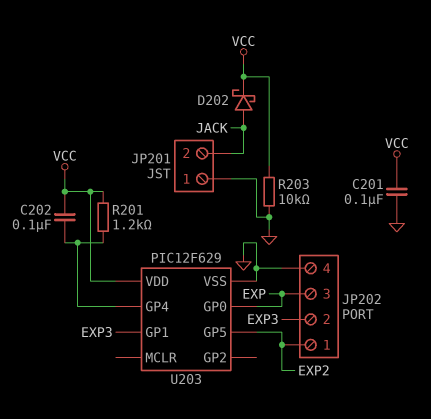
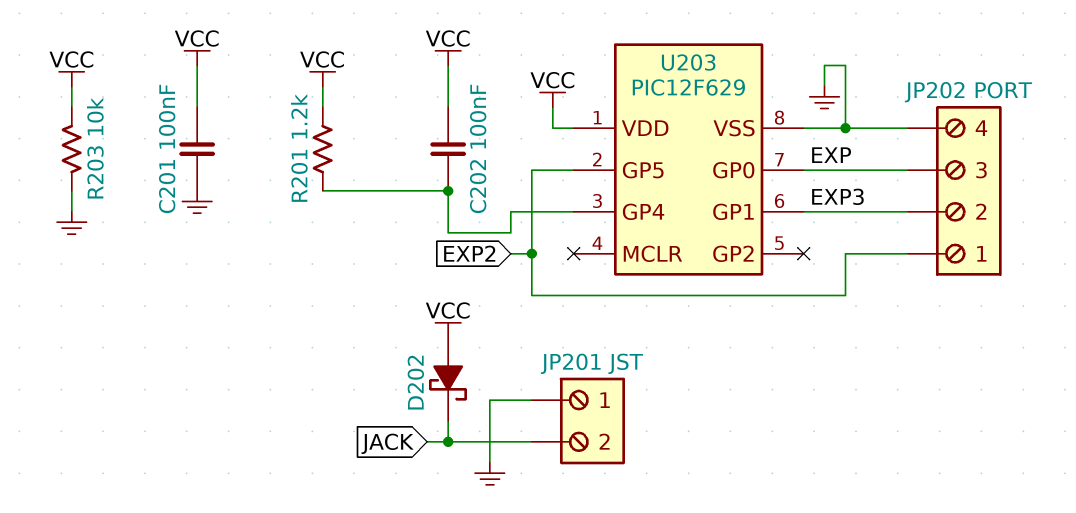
D202: schottky (A JACK, K VCC) -> schottky (A VCC, K JACK)

